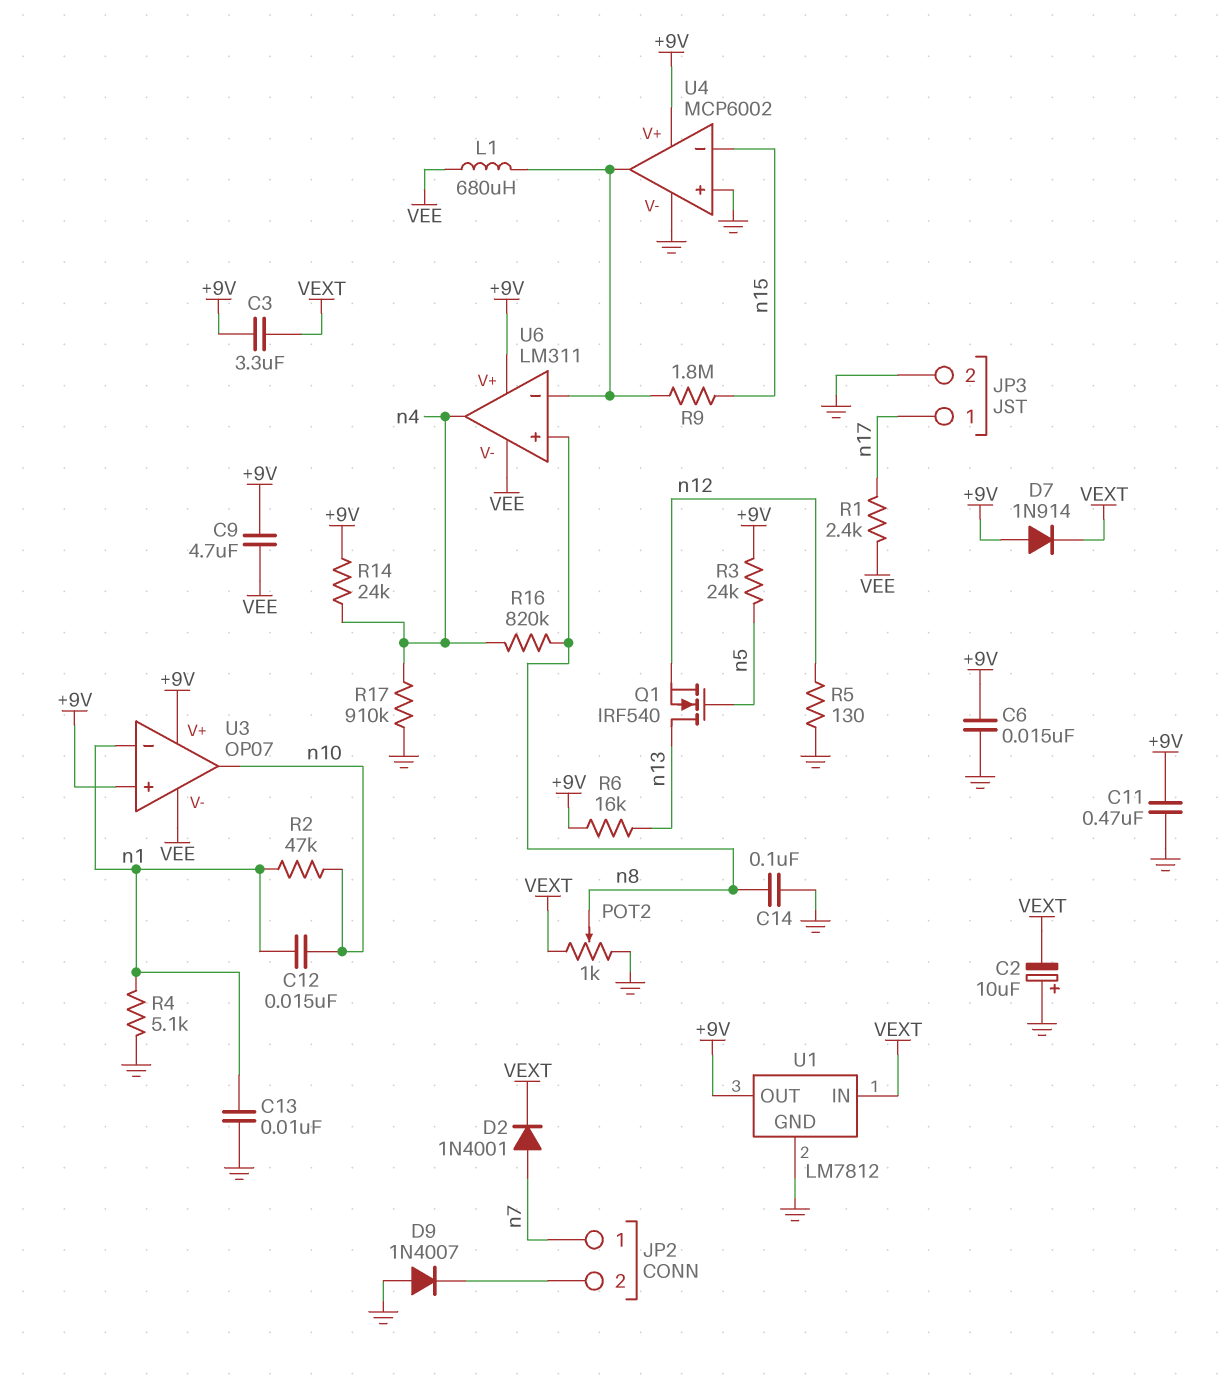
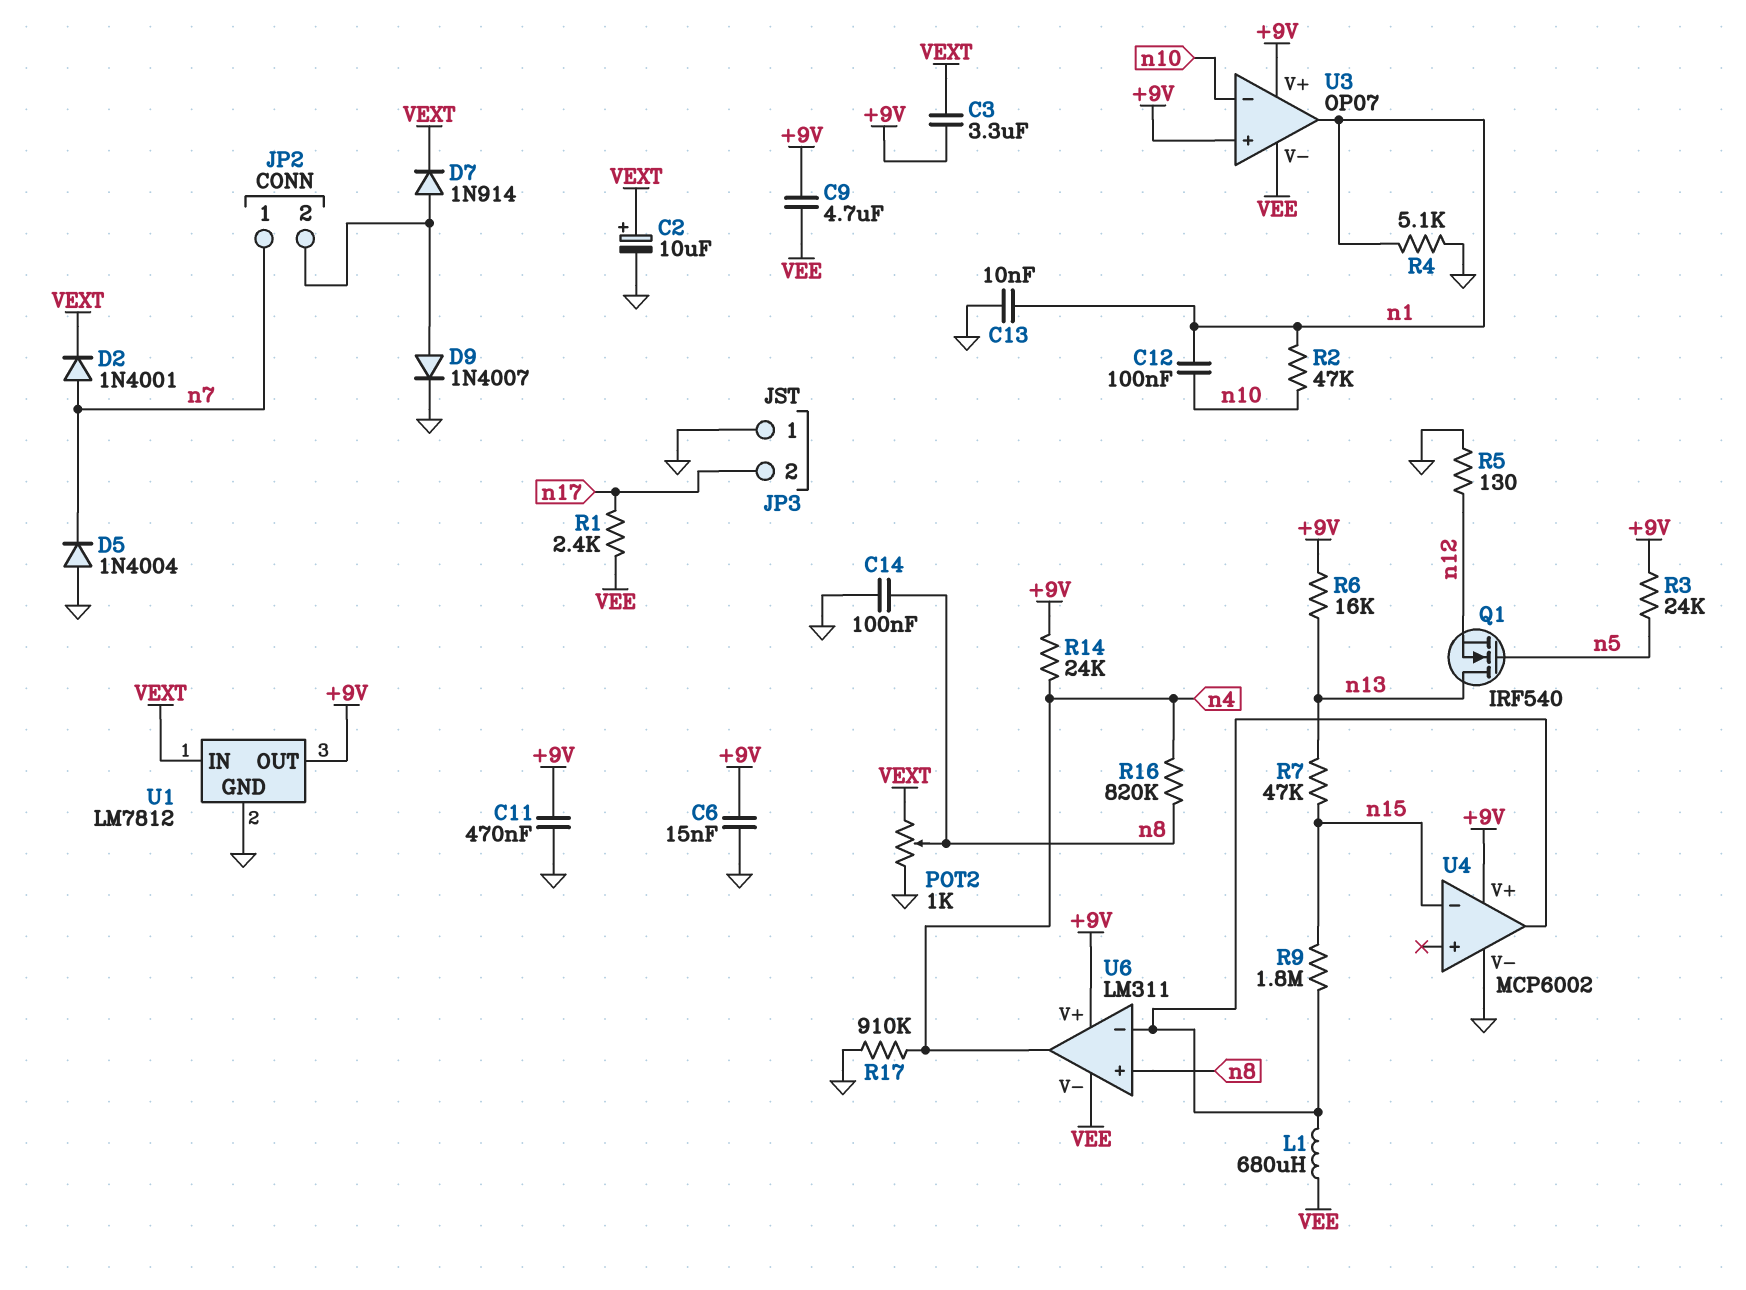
C2: 10uF (plus GND, minus VEXT) -> 10uF (plus VEXT, minus GND)
C12: 15nF (n1, n10) -> 100nF (n1, n10)
D5: none -> diode 1N4004 (A GND, K n7)
D7: diode 1N914 (A +9V, K VEXT) -> diode 1N914 (A JP2/2, K VEXT)
D9: diode 1N4007 (A GND, K JP2/2) -> diode 1N4007 (A JP2/2, K GND)
JP3 pin 1: n17 -> GND
JP3 pin 2: GND -> n17
R7: none -> 47k (n13, n15)
U3 pin in-: n1 -> n10
U3 pin out: n10 -> n1
U4 pin in+: GND -> none

